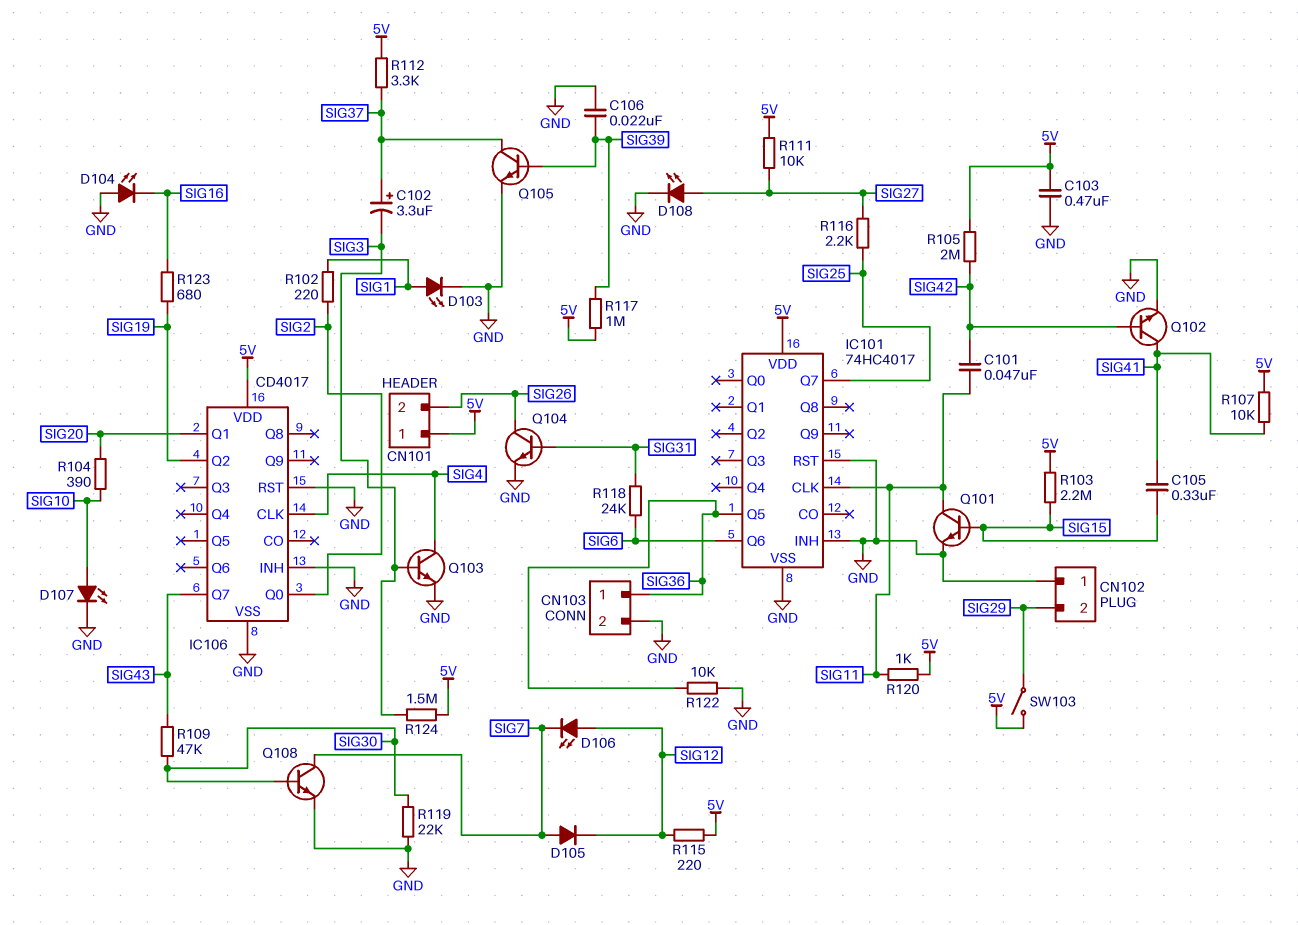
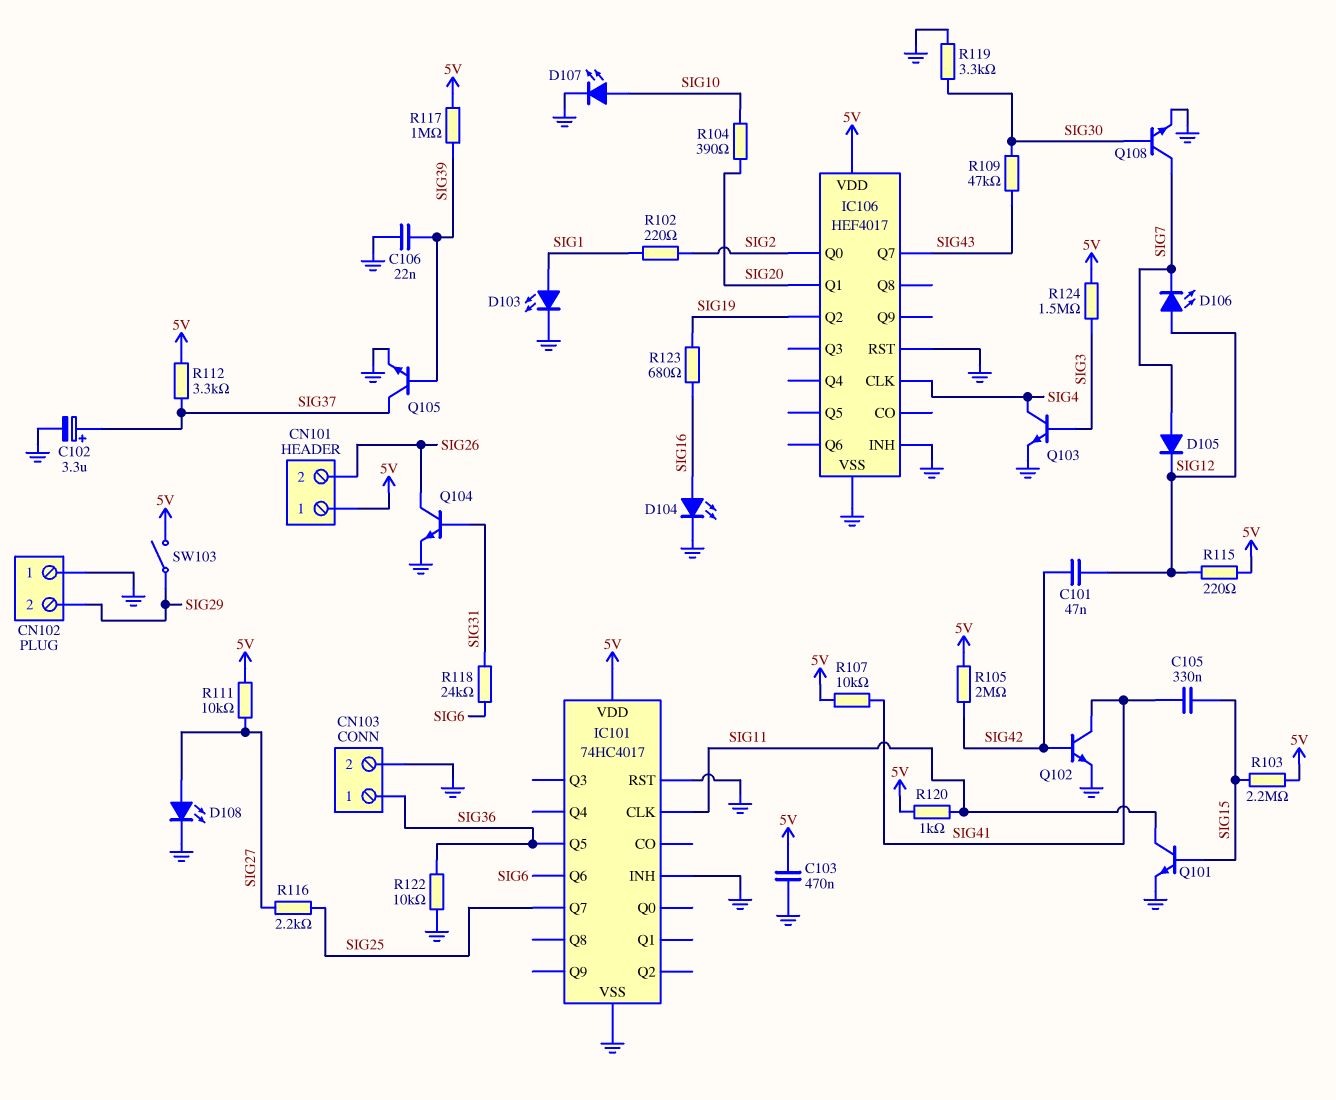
C101: 47nF (SIG11, SIG42) -> 47nF (SIG12, SIG42)
C102: 3.3uF (plus SIG37, minus SIG3) -> 3.3uF (plus SIG37, minus GND)
D104: LED (A GND, K SIG16) -> LED (A SIG16, K GND)
IC106: CD4017 -> HEF4017
R119: 22k (GND, SIG30) -> 3.3k (GND, SIG30)

